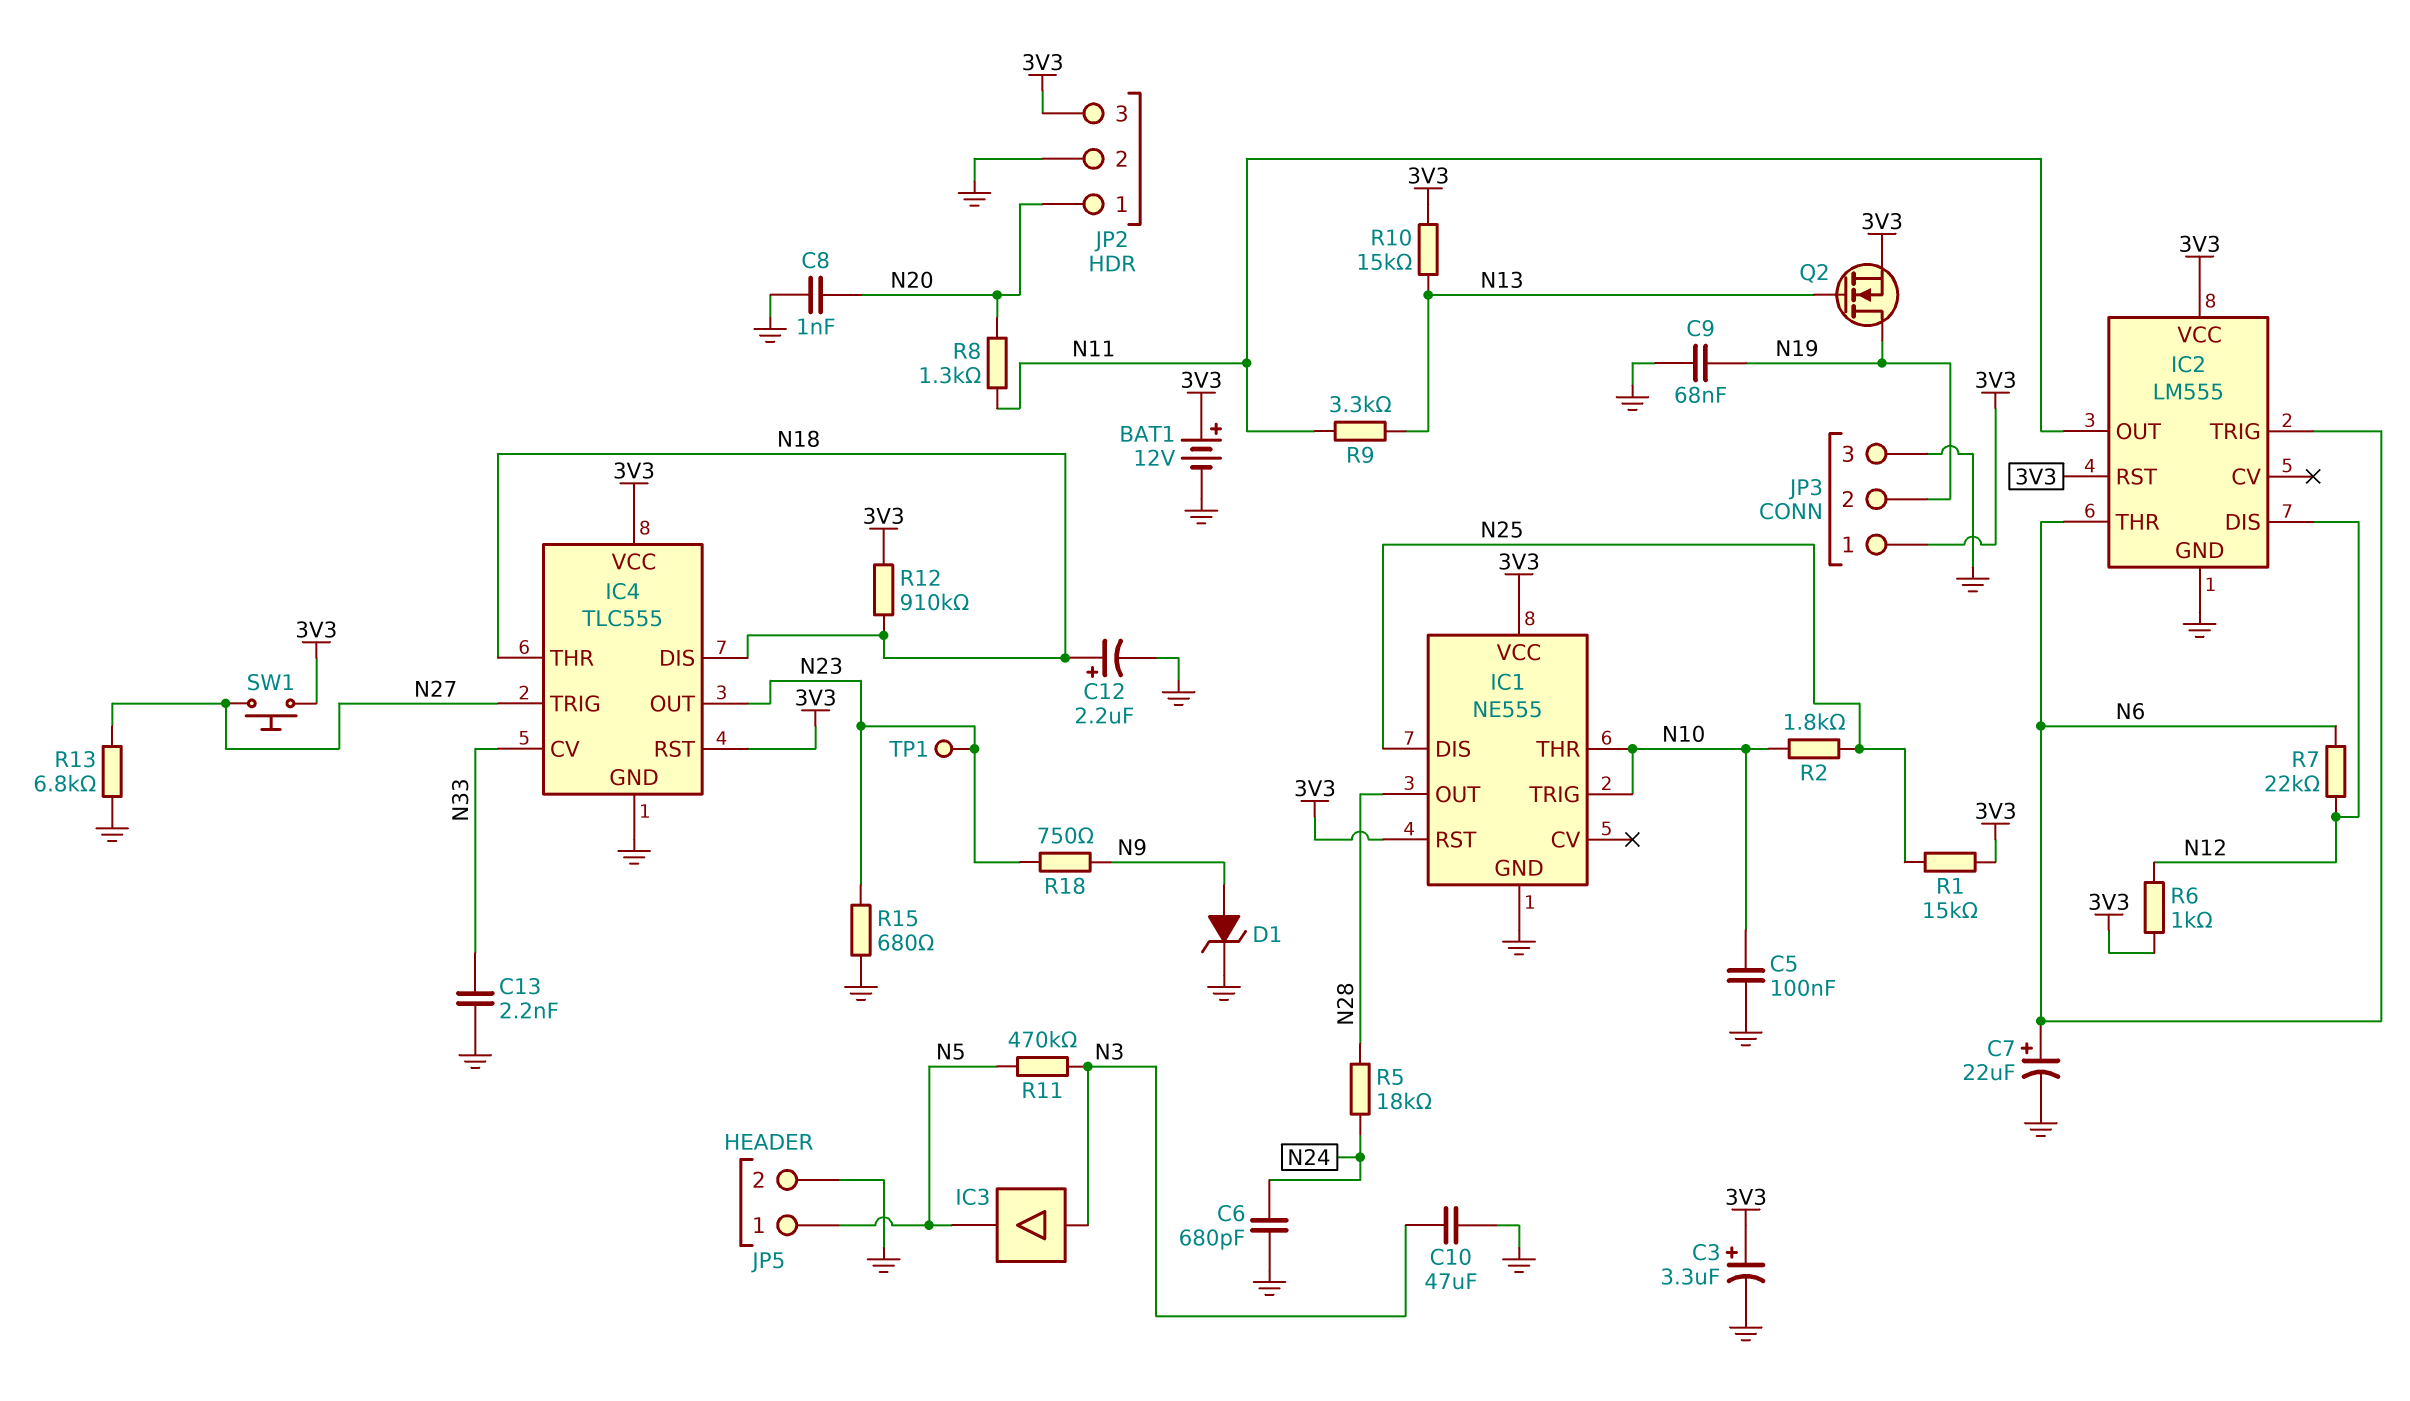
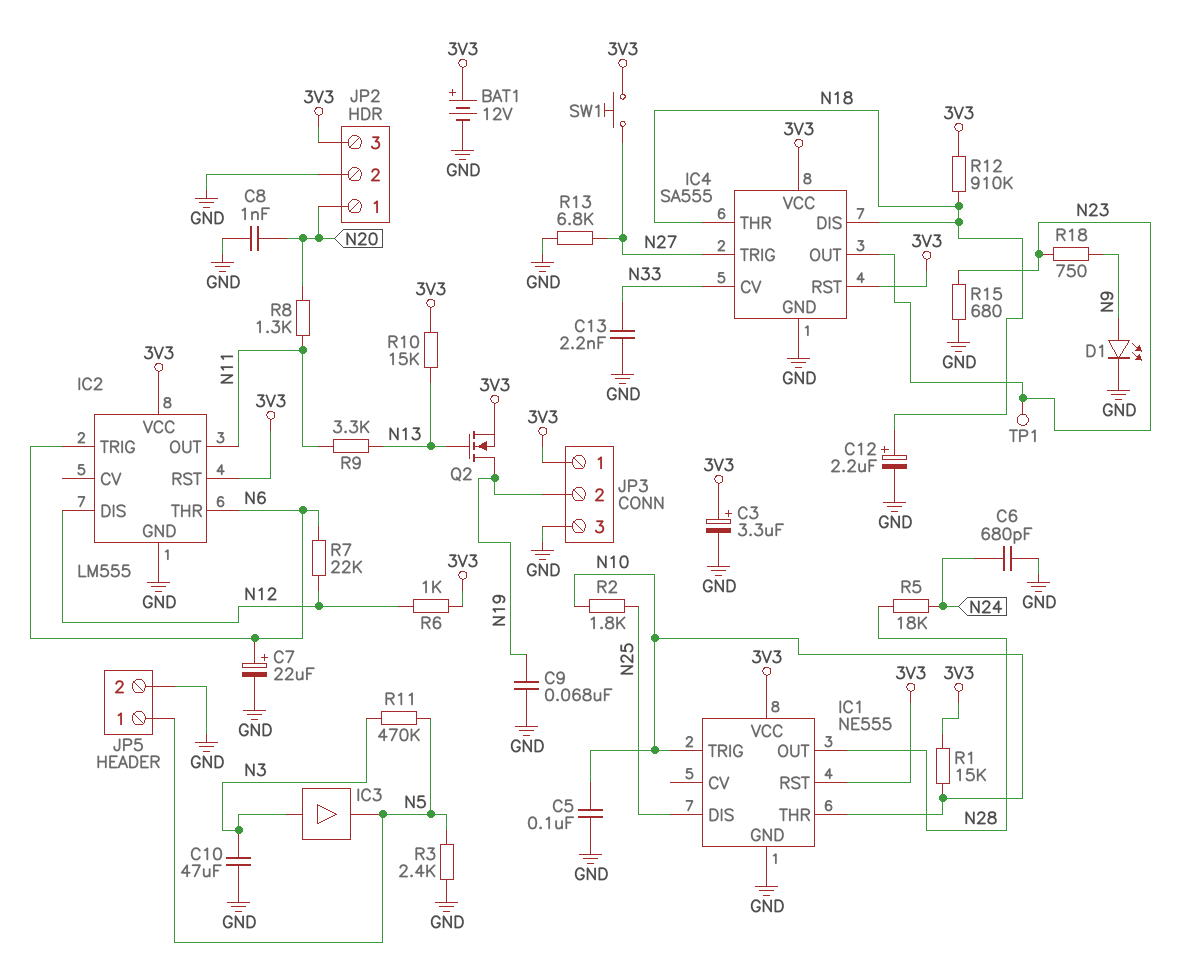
D1: zener (A N9, K GND) -> LED (A N9, K GND)
IC4: TLC555 -> SA555
R1: 15k (3V3, N25) -> 15k (3V3, N10)
R3: none -> 2.4k (GND, N5)

